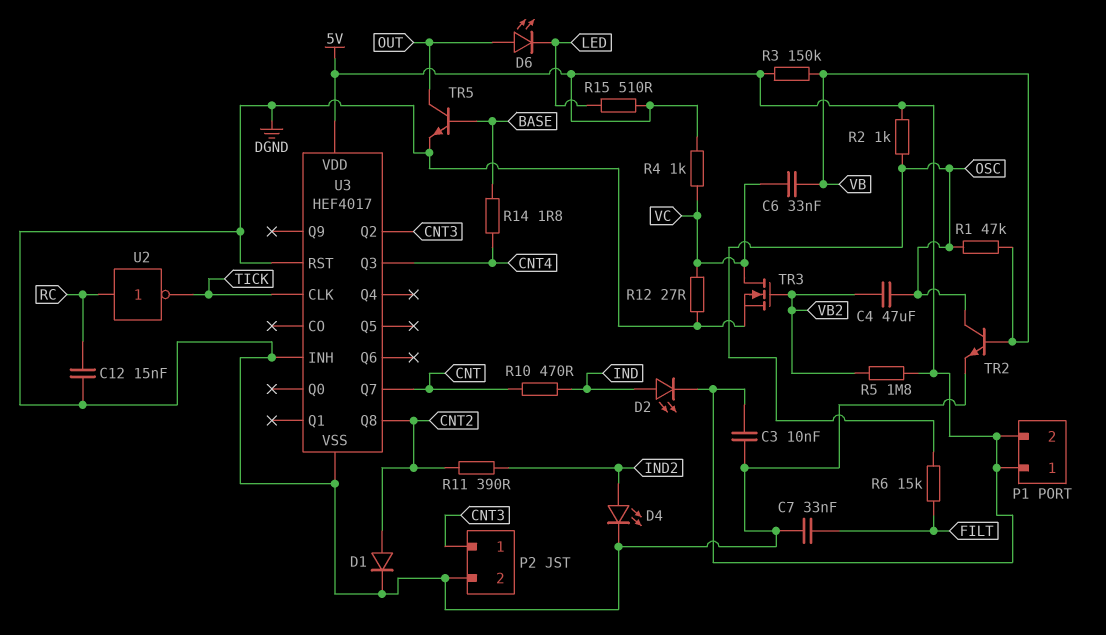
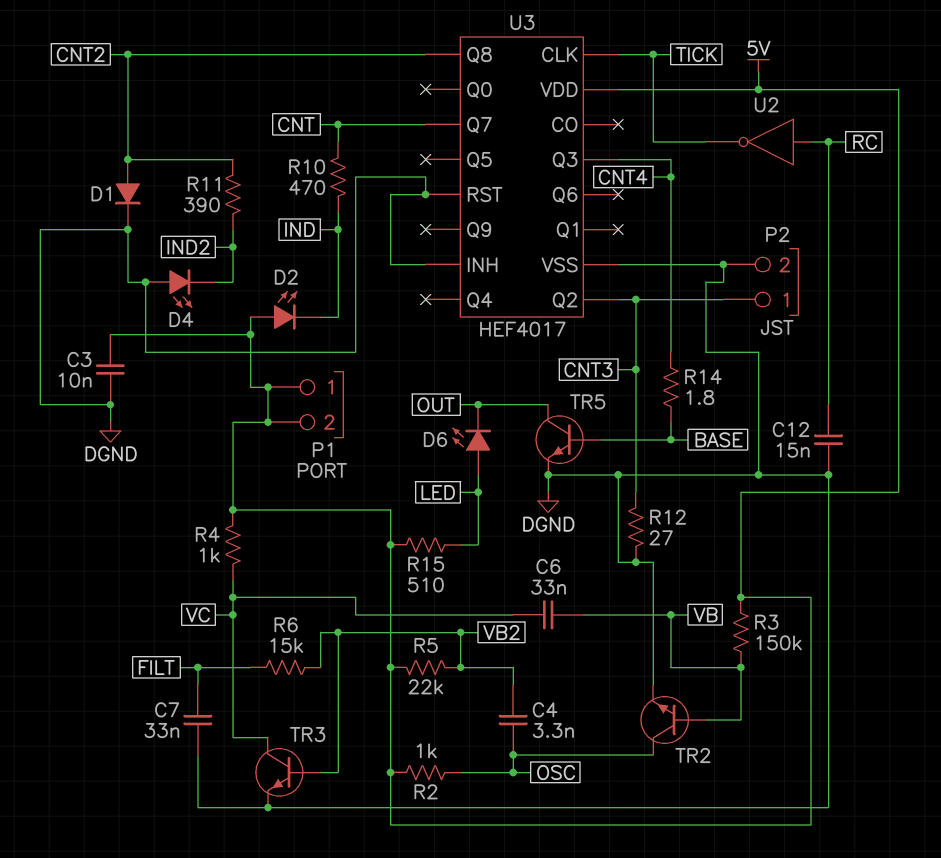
C4: 47uF (OSC, VB2) -> 3.3nF (OSC, VB2)
D2: LED (A IND, K 5V) -> LED (A 5V, K IND)
D4: LED (A IND2, K DGND) -> LED (A DGND, K IND2)
D6: LED (A OUT, K LED) -> LED (A LED, K OUT)
R1: 47k (OSC, VB) -> none
R5: 1.8M (5V, VB2) -> 22k (5V, VB2)
R6: 15k (FILT, OSC) -> 15k (FILT, VB2)
R12: 27 (DGND, VC) -> 27 (CNT3, DGND)
TR3: NMOS (G VB2, D VC, S DGND) -> NPN (B VB2, C VC, E DGND)

